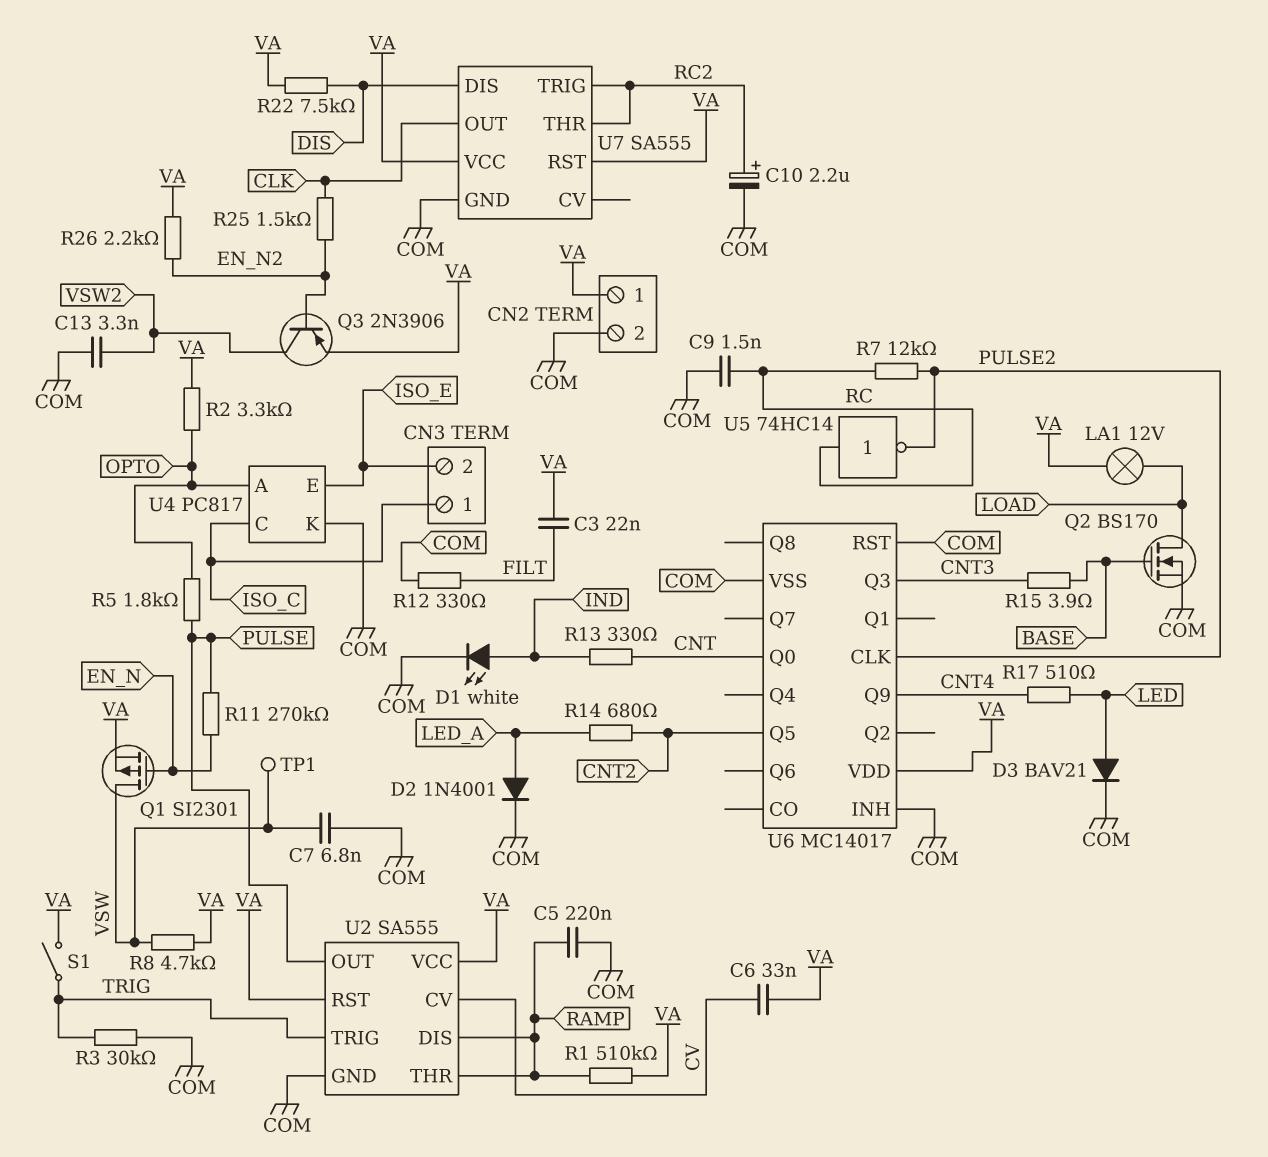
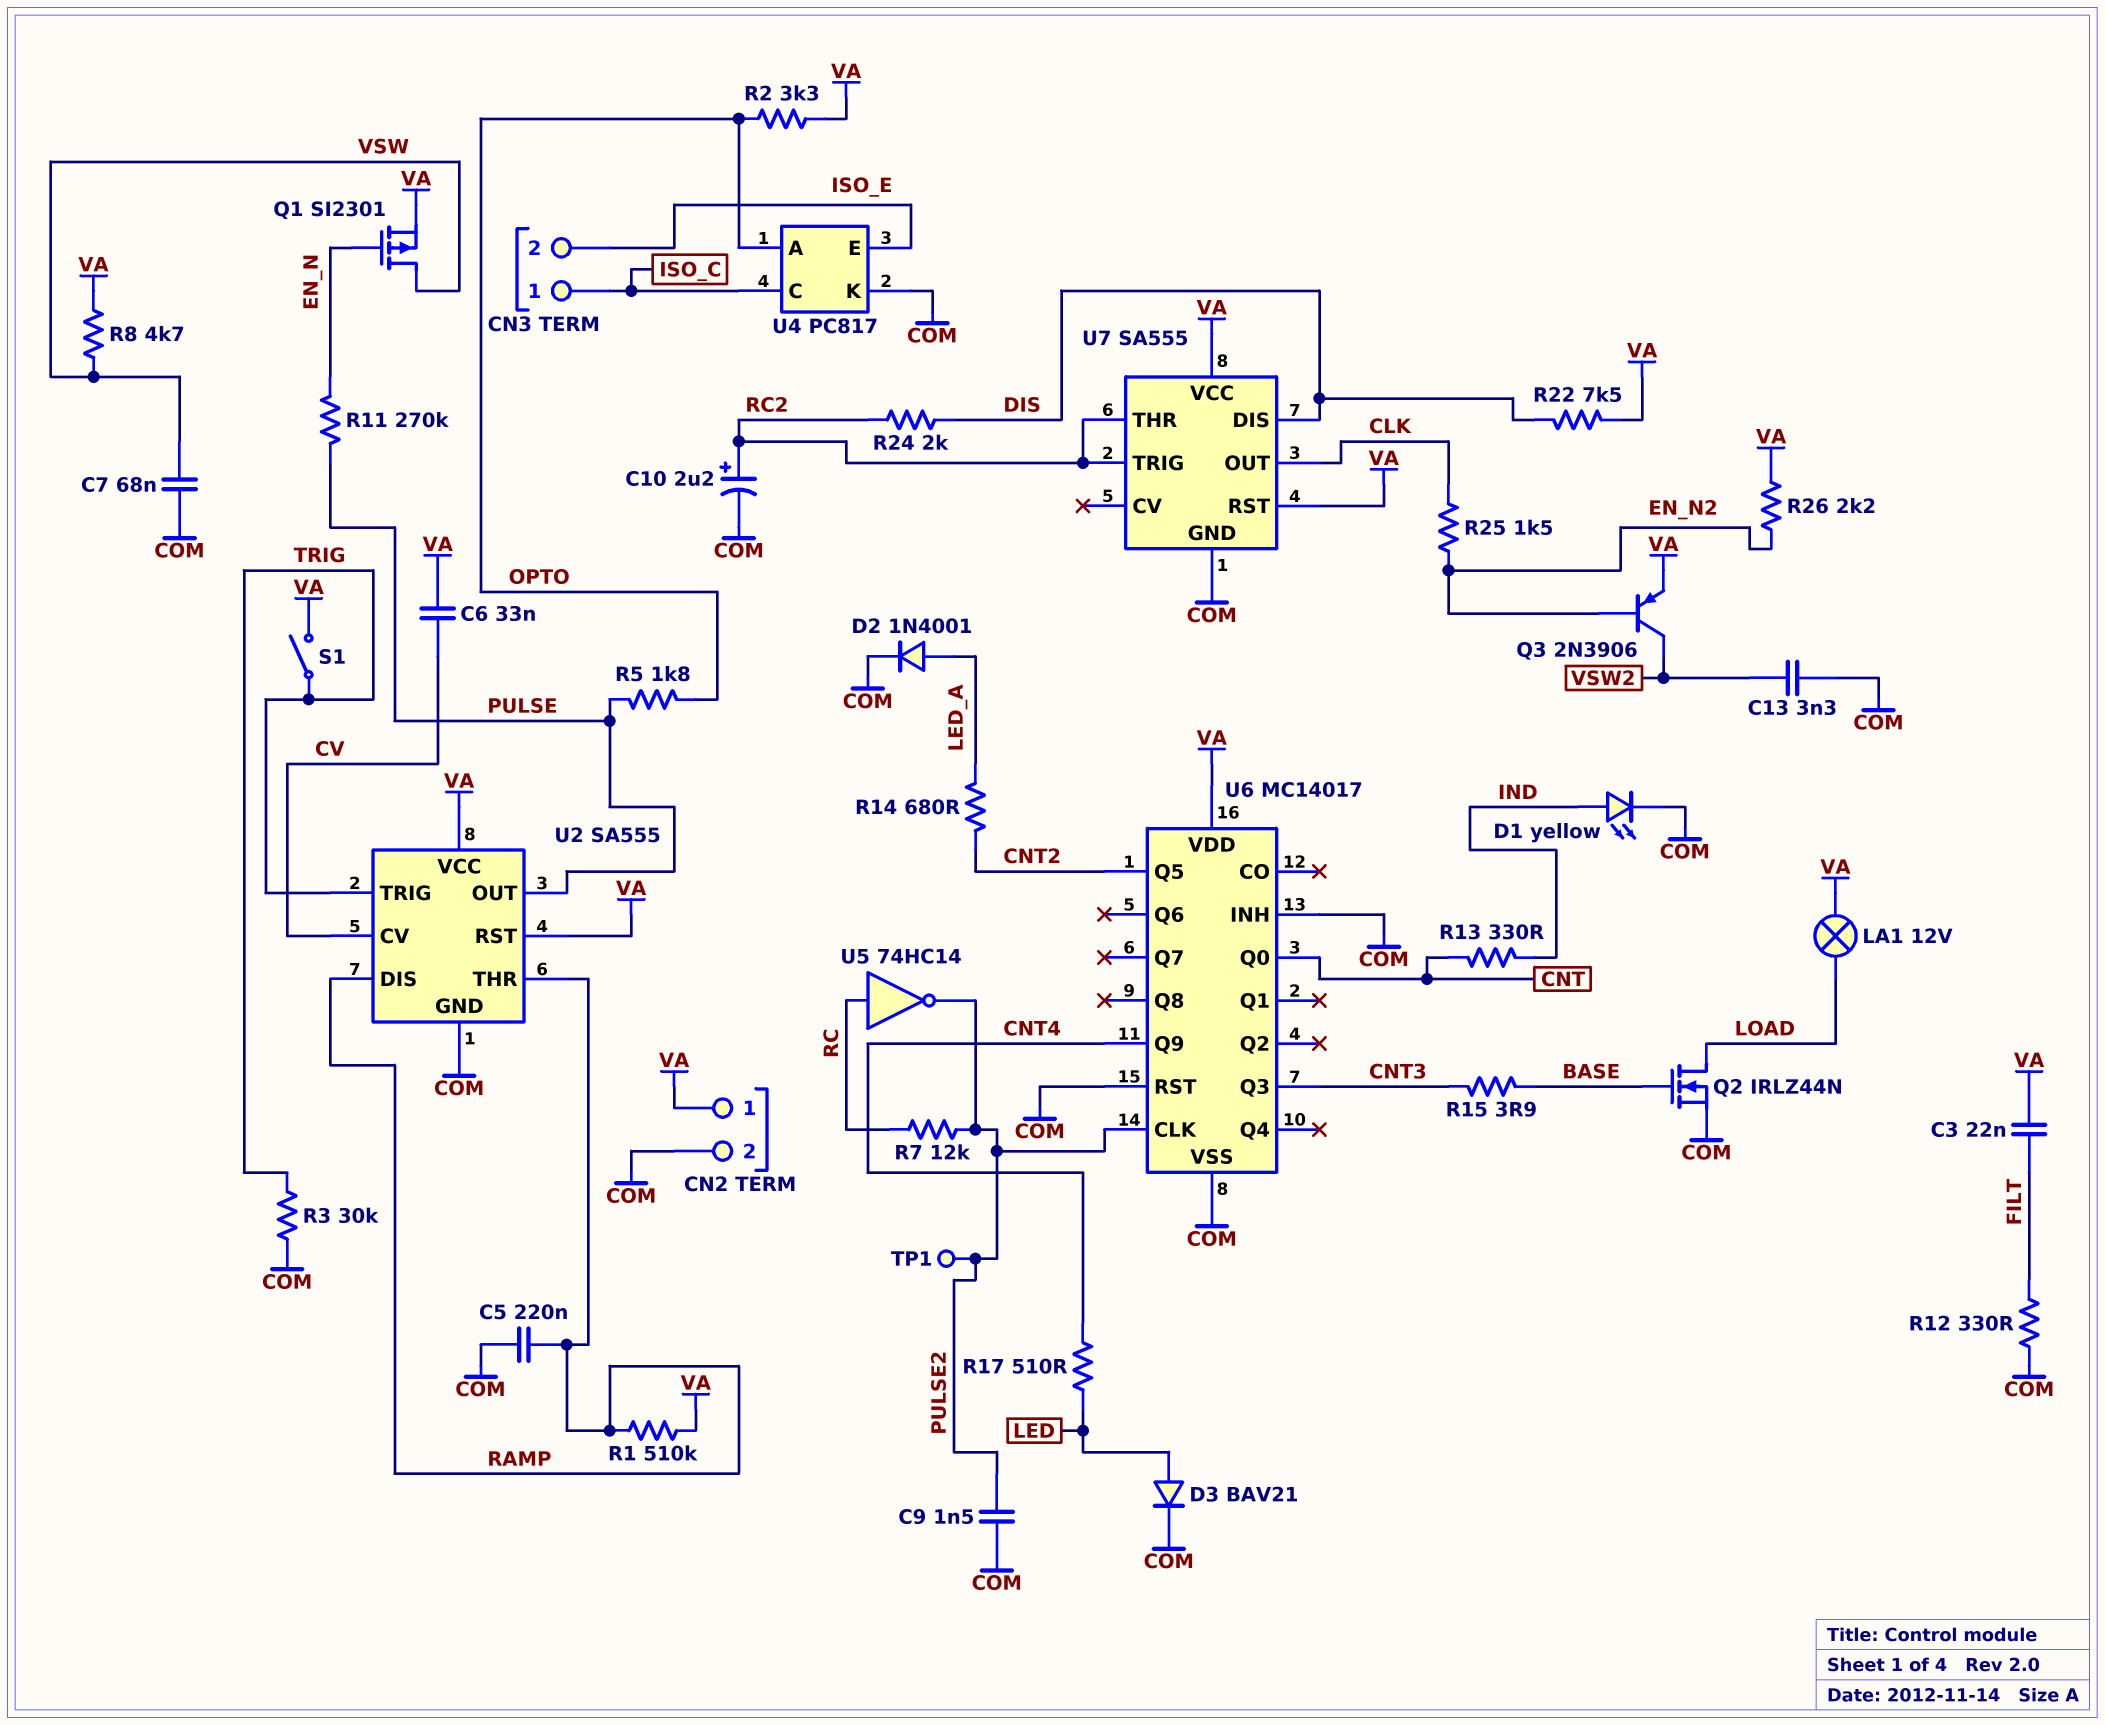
C7: 6.8nF (COM, VSW) -> 68nF (COM, VSW)
C9: 1.5nF (COM, RC) -> 1.5nF (COM, PULSE2)
D1: LED white (A IND, K COM) -> LED yellow (A IND, K COM)
Q2: NMOS BS170 (G BASE, D LOAD, S COM) -> NMOS IRLZ44N (G BASE, D LOAD, S COM)
R24: none -> 2k (DIS, RC2)
TP1: test point (VSW) -> test point (PULSE2)

